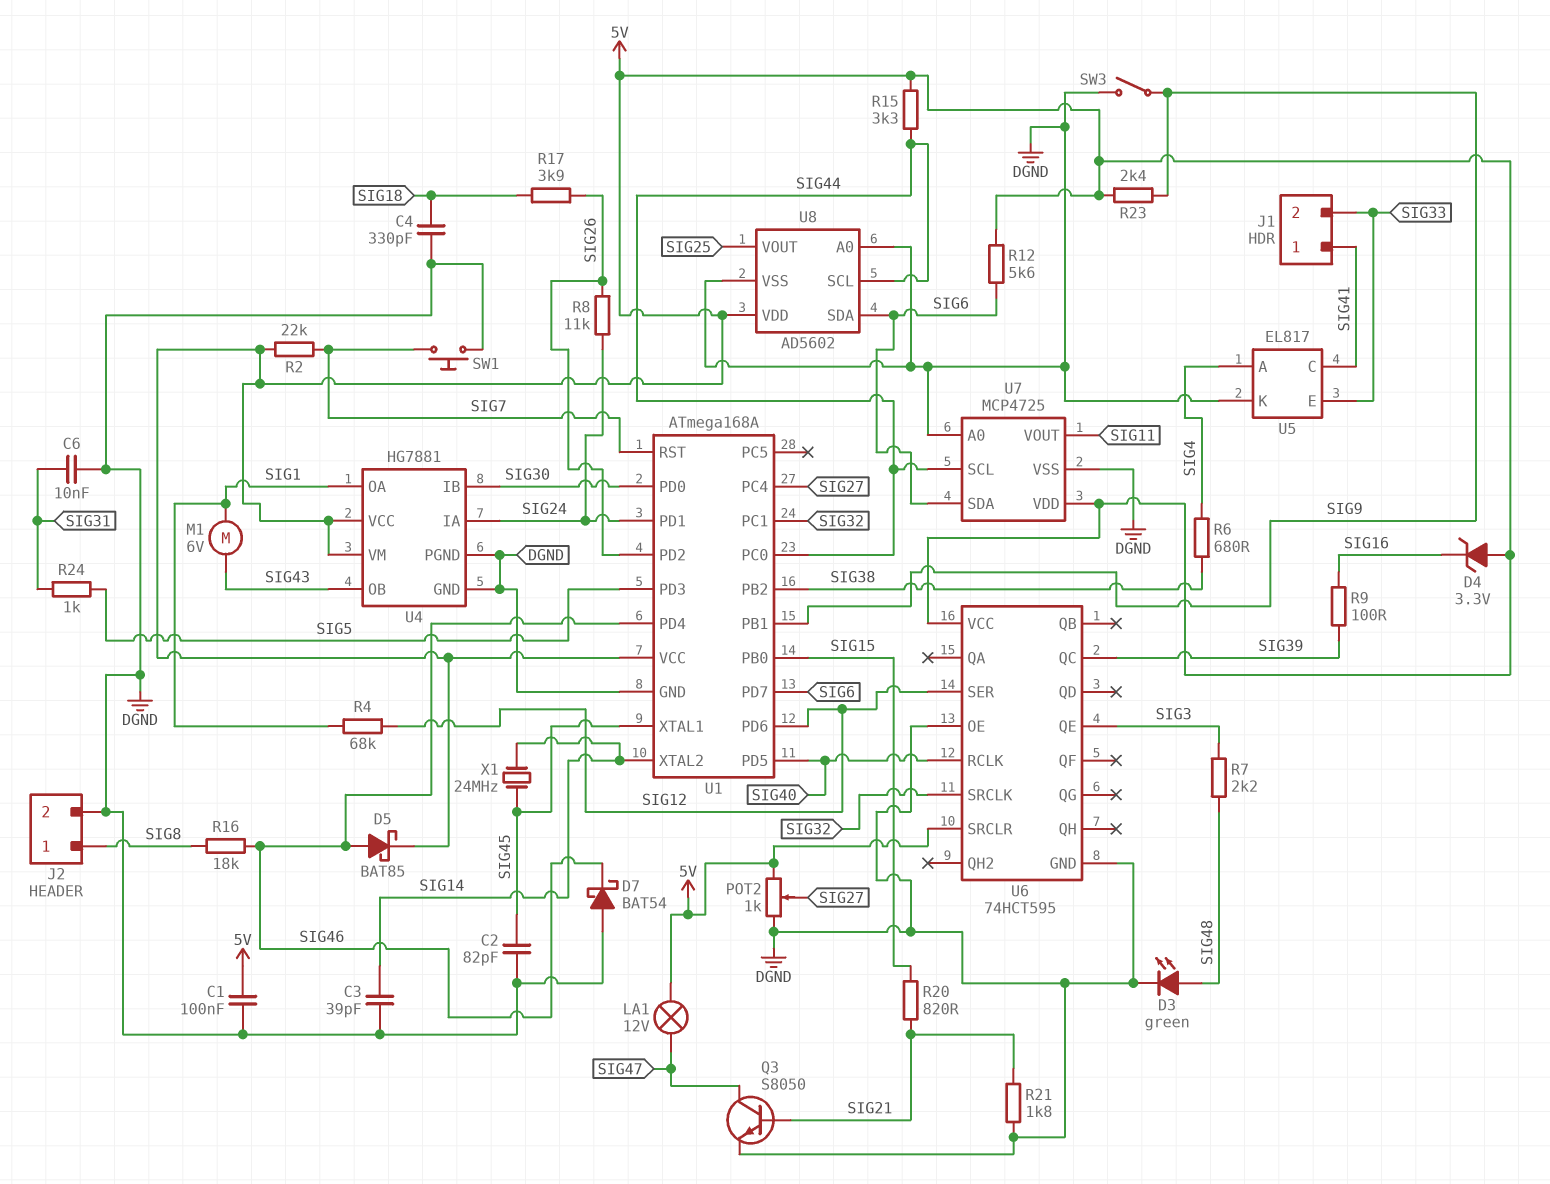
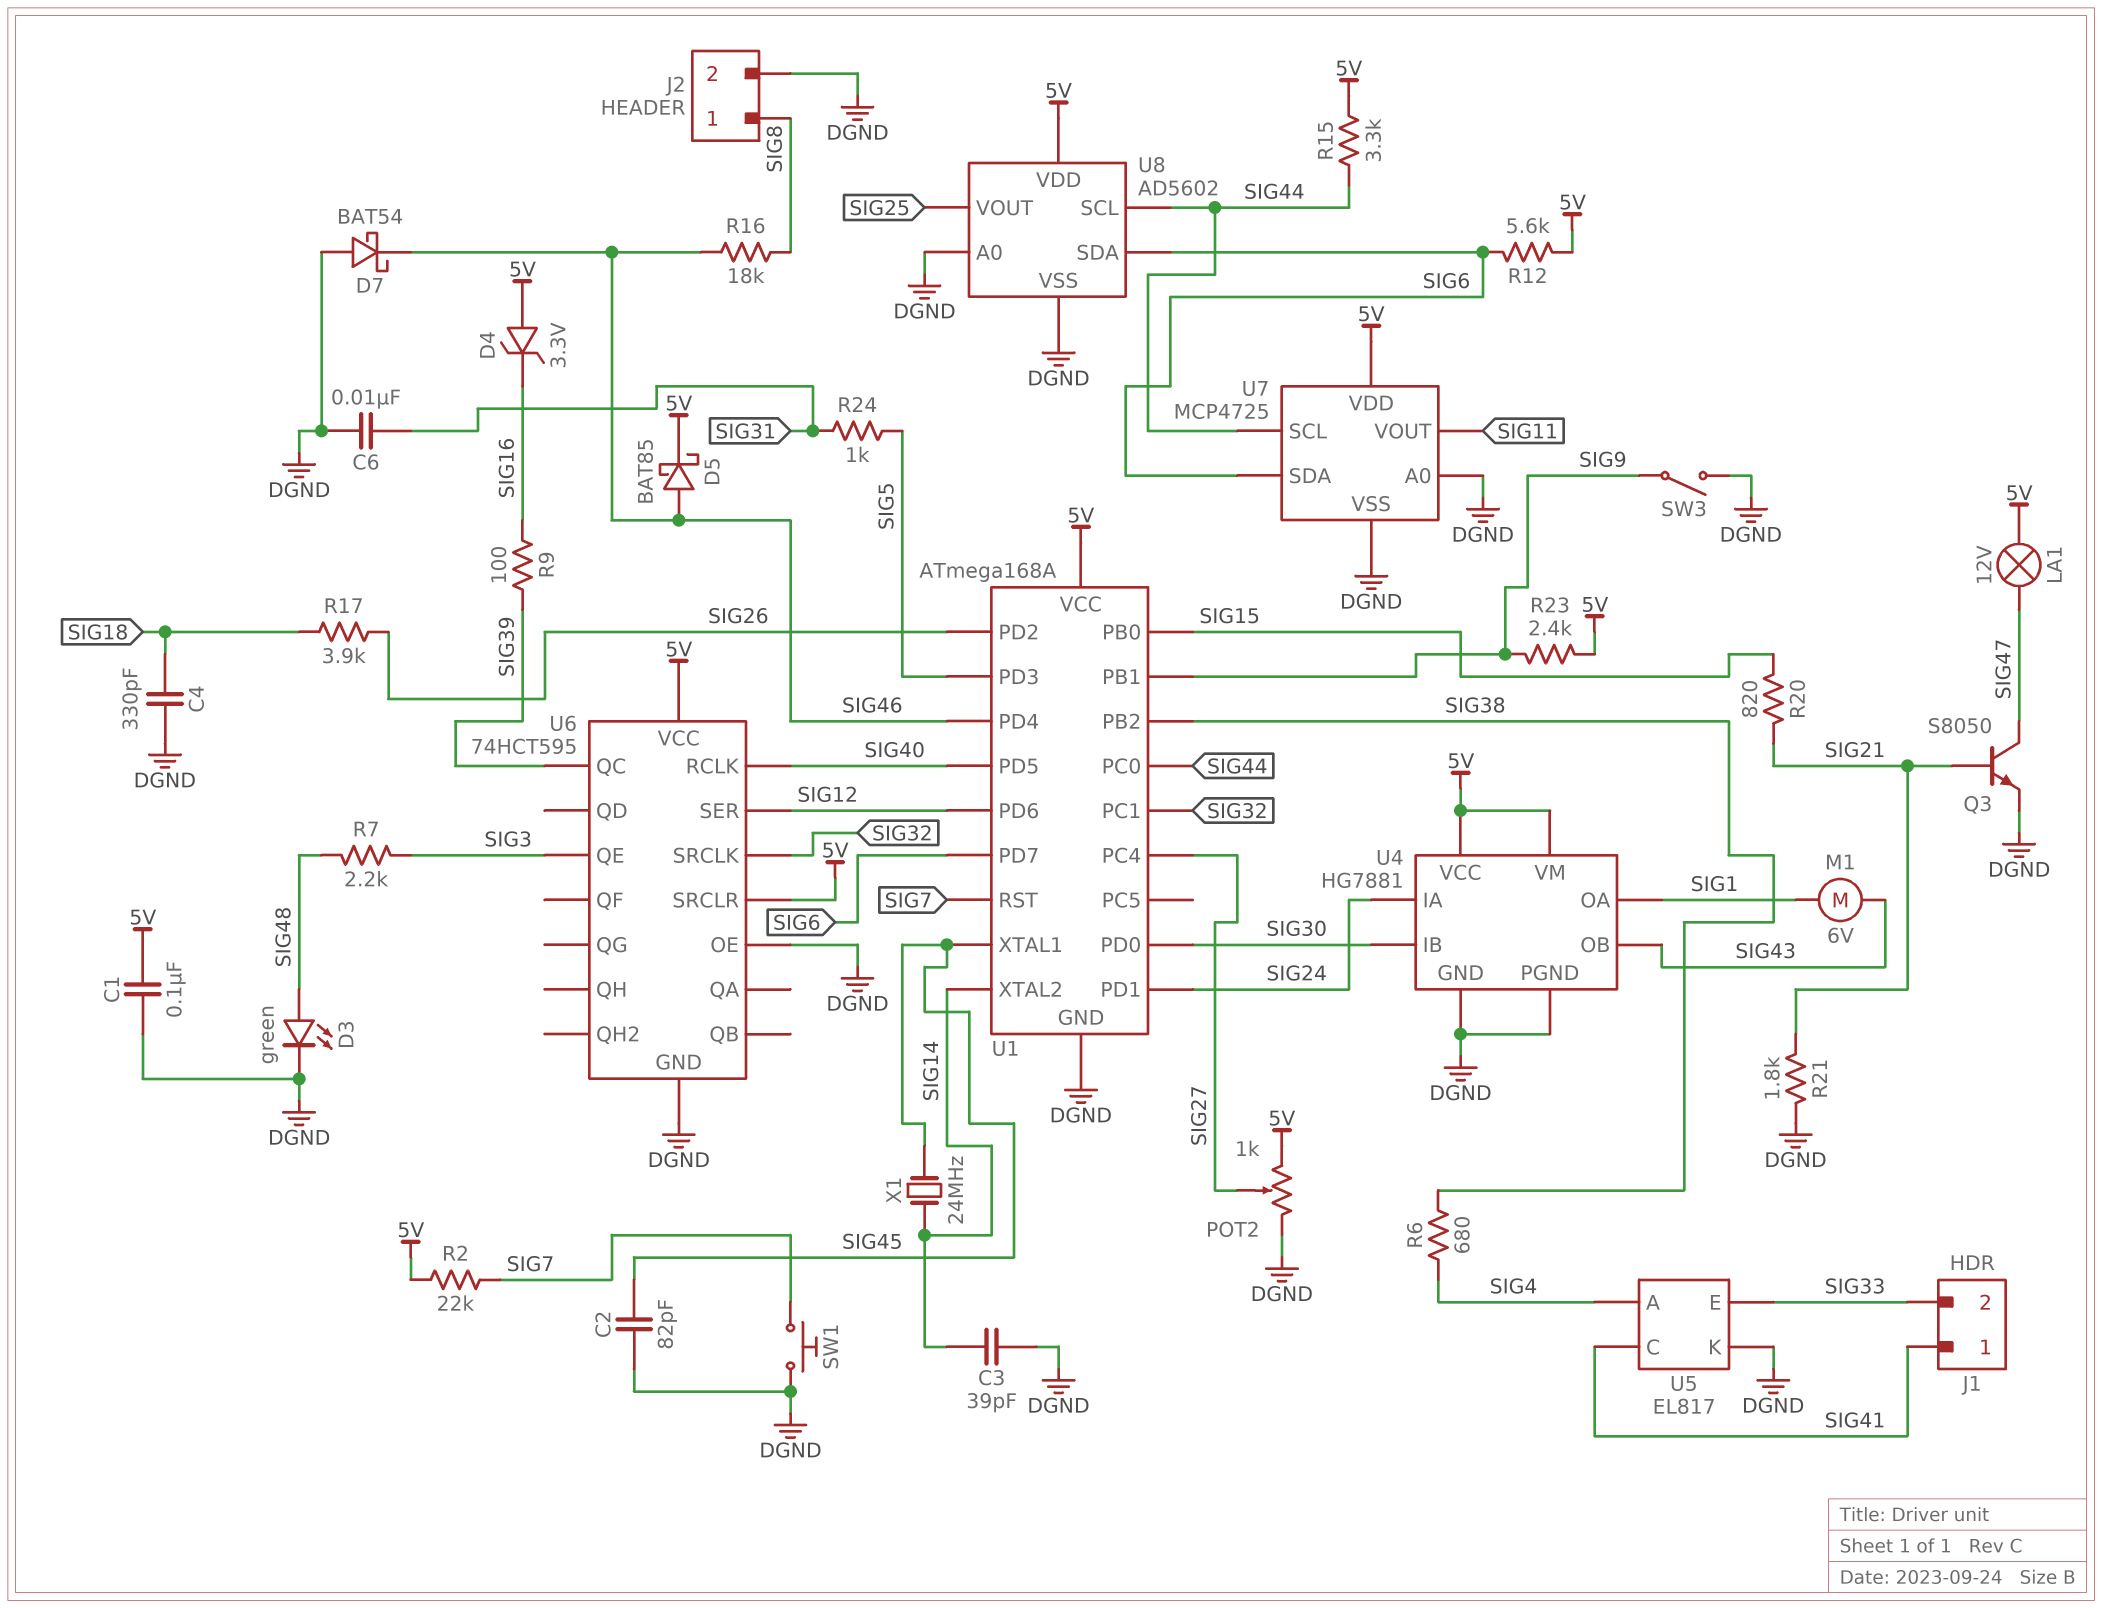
R4: 68k (SIG1, SIG12) -> none
R8: 11k (SIG24, SIG26) -> none

